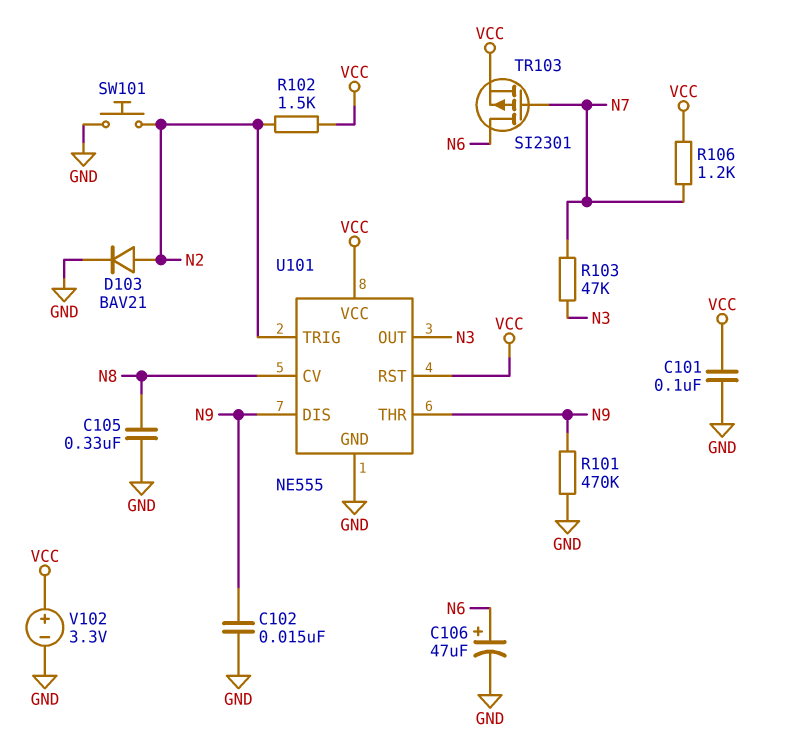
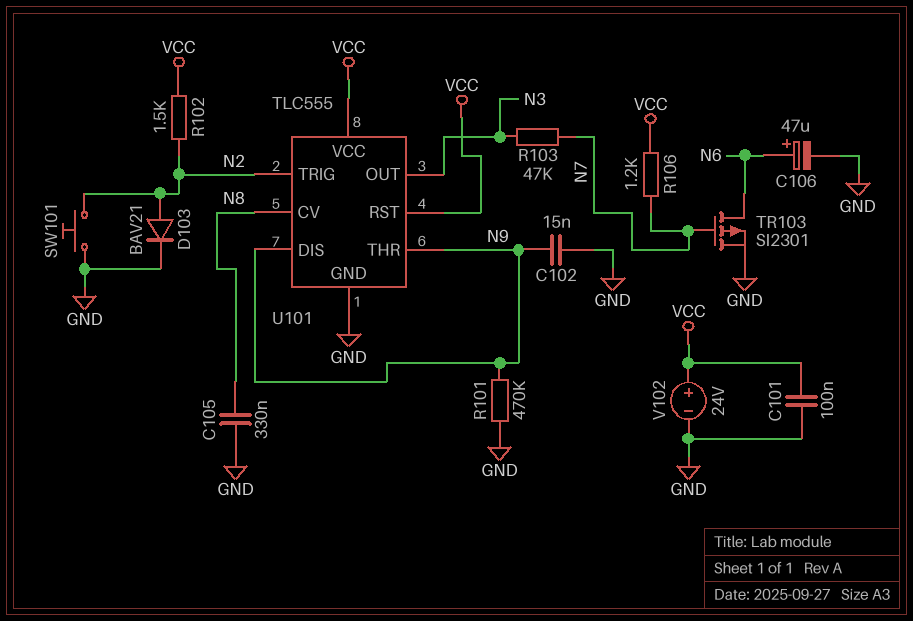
TR103: PMOS SI2301 (G N7, D N6, S VCC) -> PMOS SI2301 (G N7, D N6, S GND)
U101: NE555 -> TLC555
V102: 3.3V (plus VCC, minus GND) -> 24V (plus VCC, minus GND)

